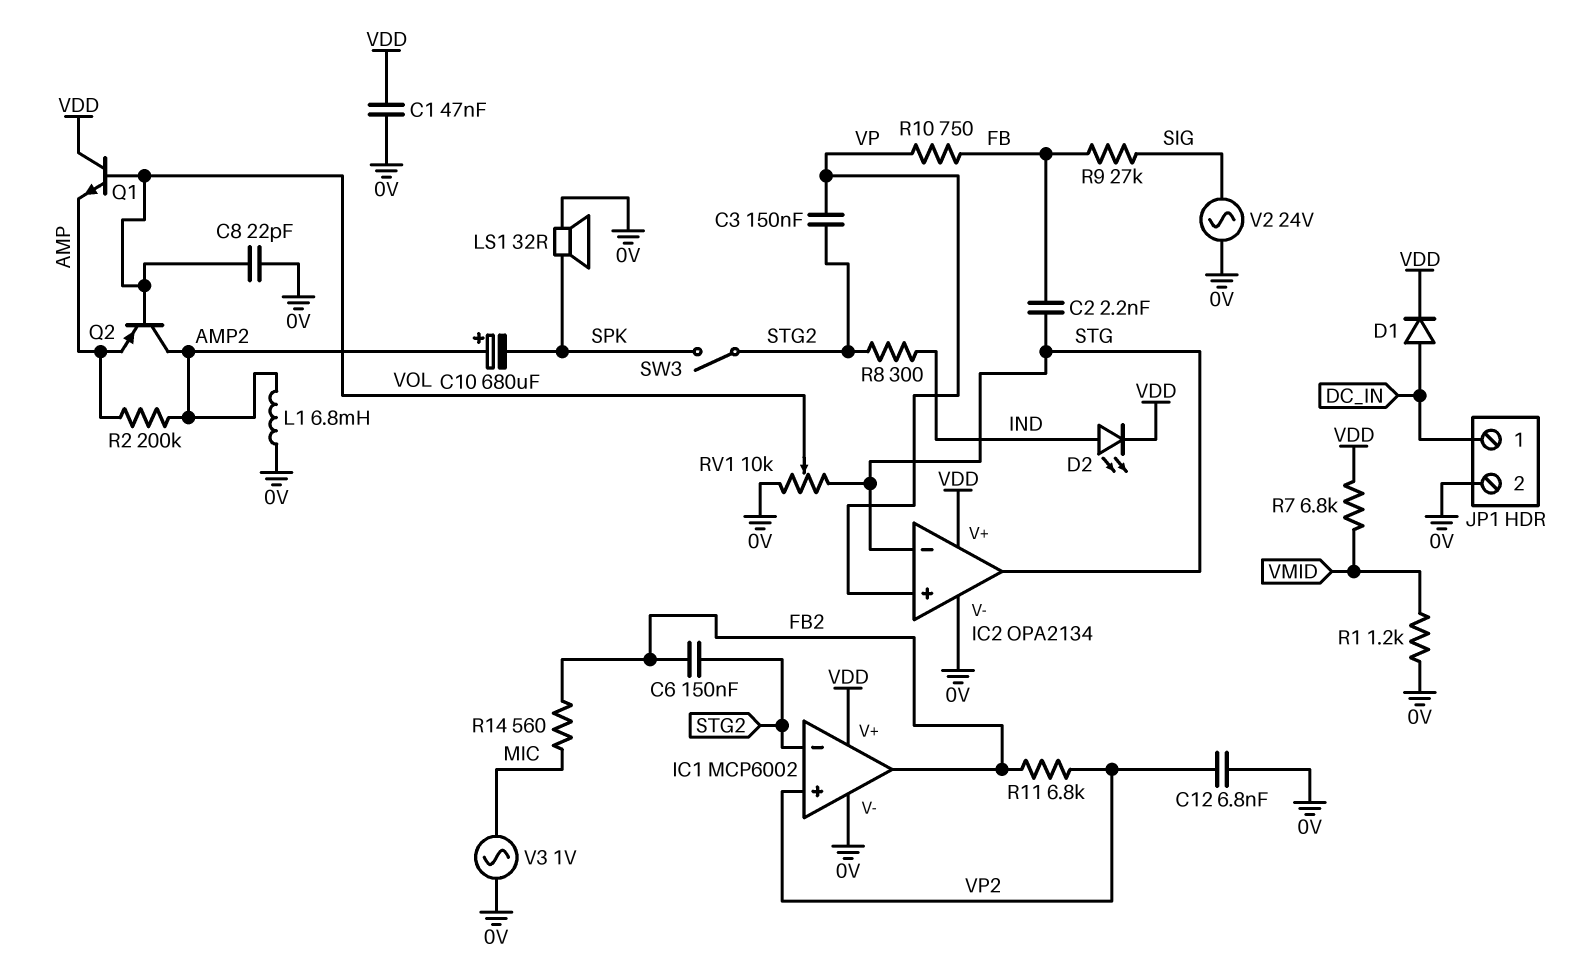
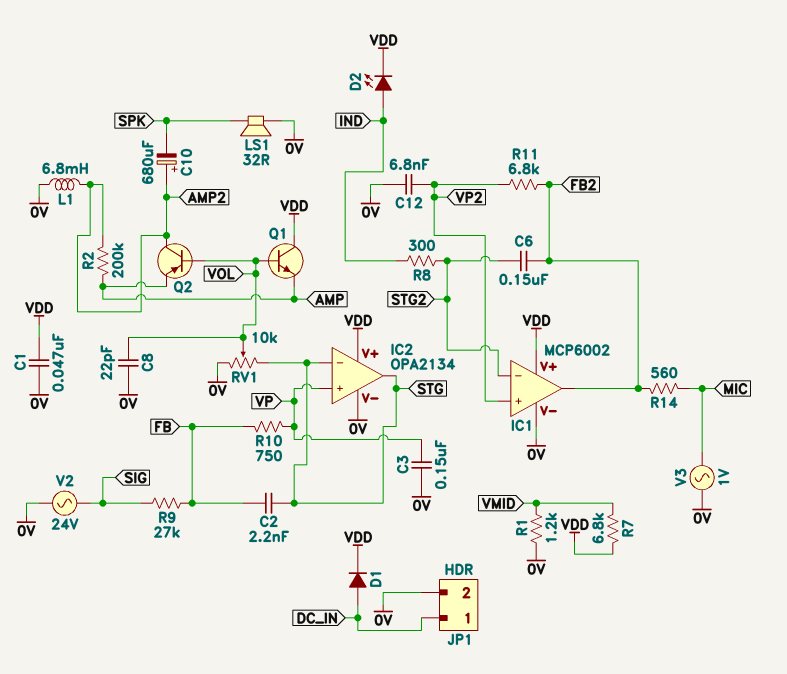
C3: 150nF (STG2, VP) -> 150nF (0V, VP)
SW3: switch (SPK, STG2) -> none

